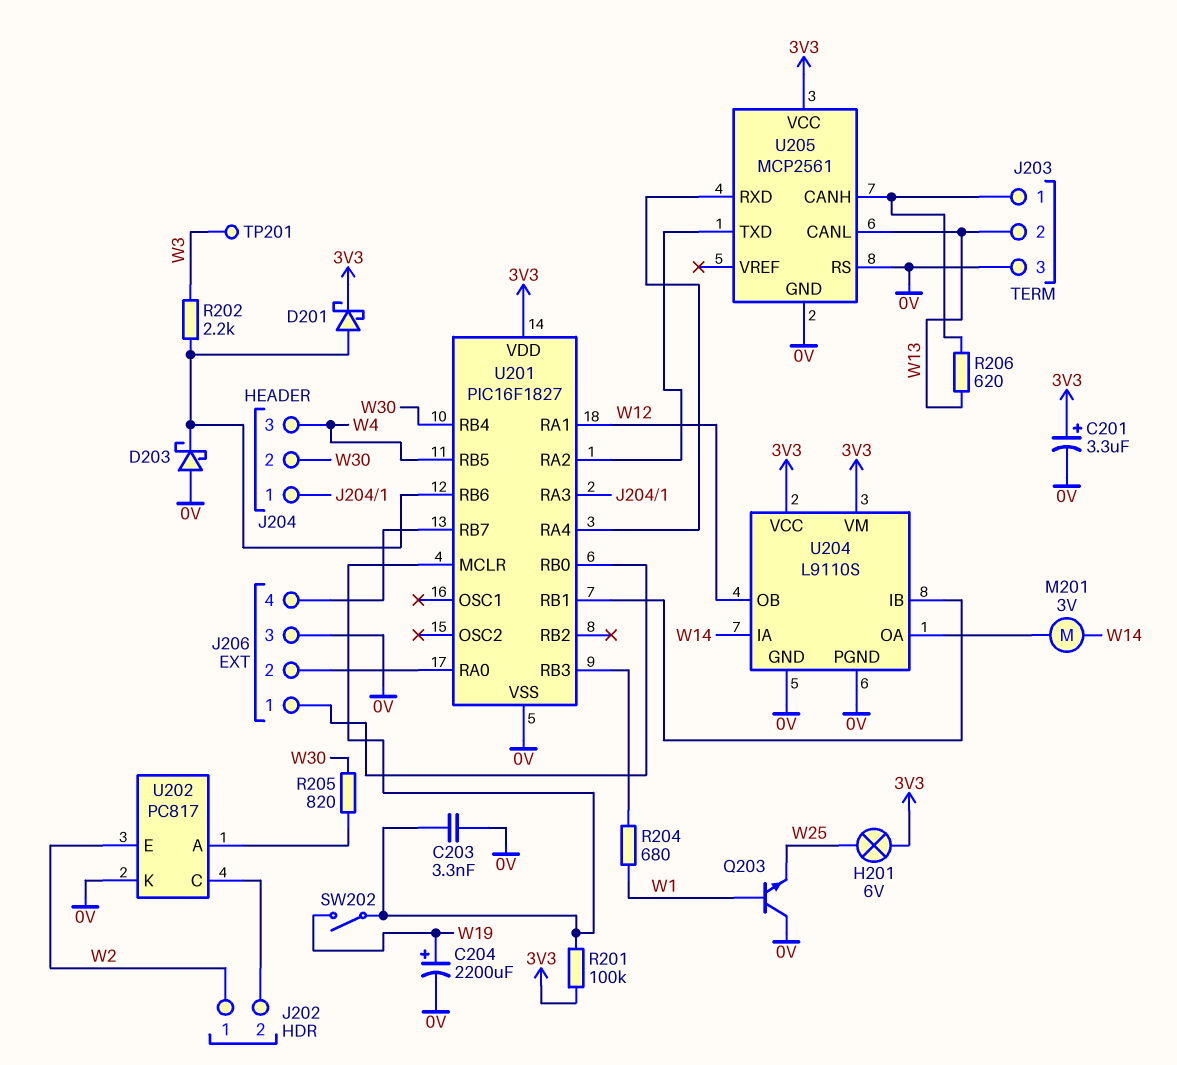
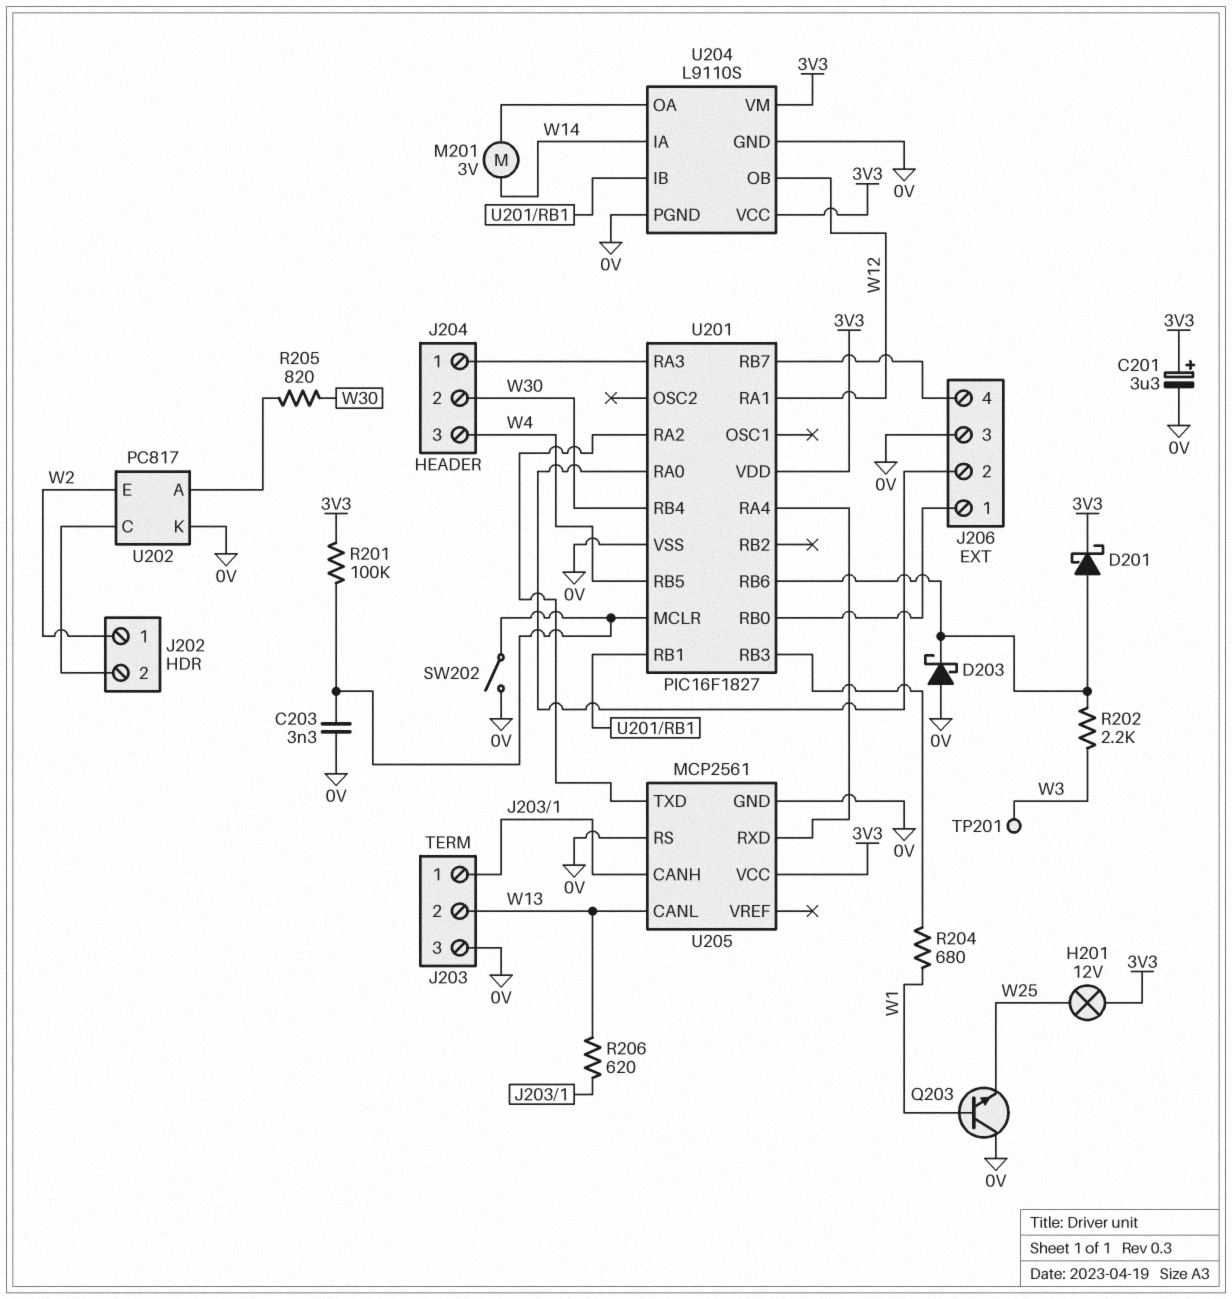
C204: 2200uF (plus W19, minus 0V) -> none
H201: lamp 6V (3V3, W25) -> lamp 12V (3V3, W25)
SW202: switch (U201/MCLR, W19) -> switch (0V, U201/MCLR)

